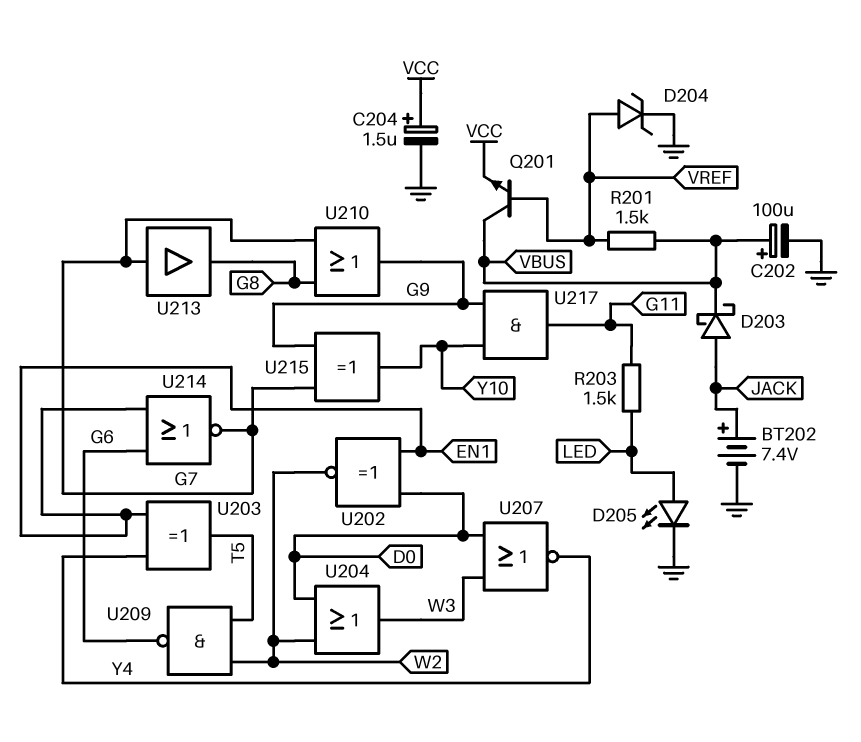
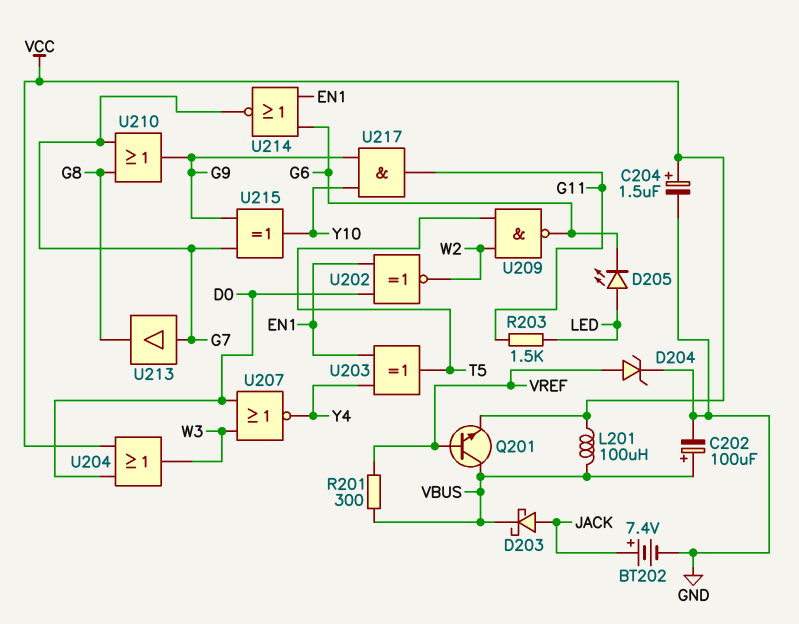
D205: LED (A LED, K GND) -> LED (A LED, K G6)
L201: none -> 100uH (VBUS, VCC)
R201: 1.5k (VBUS, VREF) -> 300 (VBUS, VREF)
U204: OR (in D0, in W2, out W3) -> OR (in D0, in VCC, out W3)

